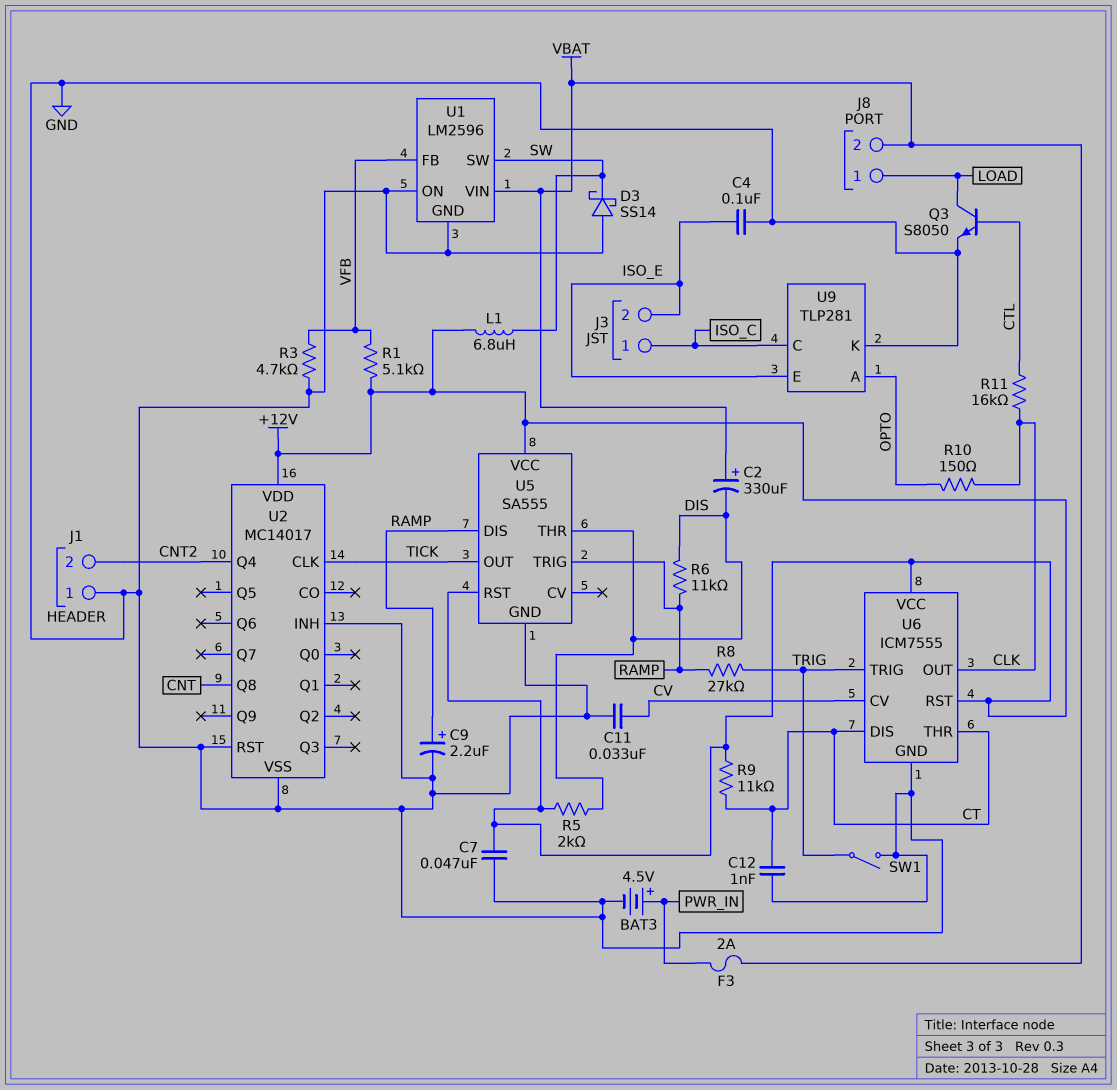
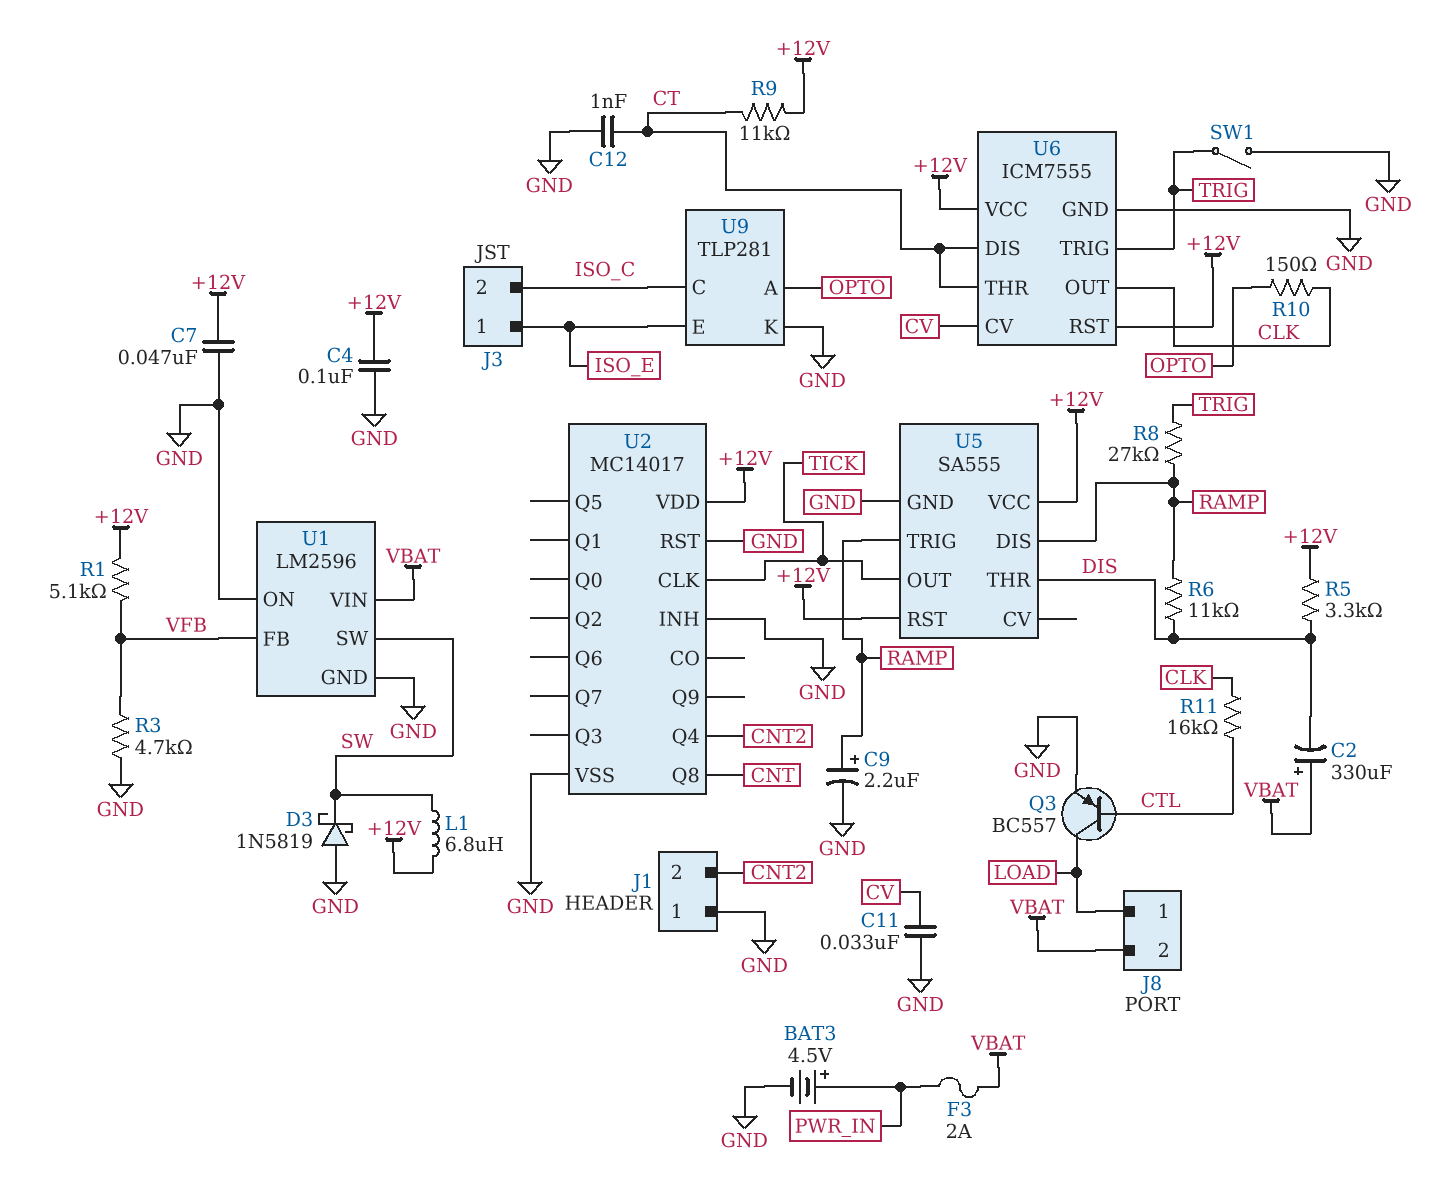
C4: 100nF (GND, ISO_E) -> 100nF (+12V, GND)
D3: schottky SS14 (A GND, K SW) -> schottky 1N5819 (A GND, K SW)
J3 pin 1: ISO_C -> ISO_E
J3 pin 2: ISO_E -> ISO_C
Q3: NPN S8050 (B CTL, C LOAD, E GND) -> PNP BC557 (B CTL, C LOAD, E GND)
R5: 2k (+12V, DIS) -> 3.3k (+12V, DIS)

